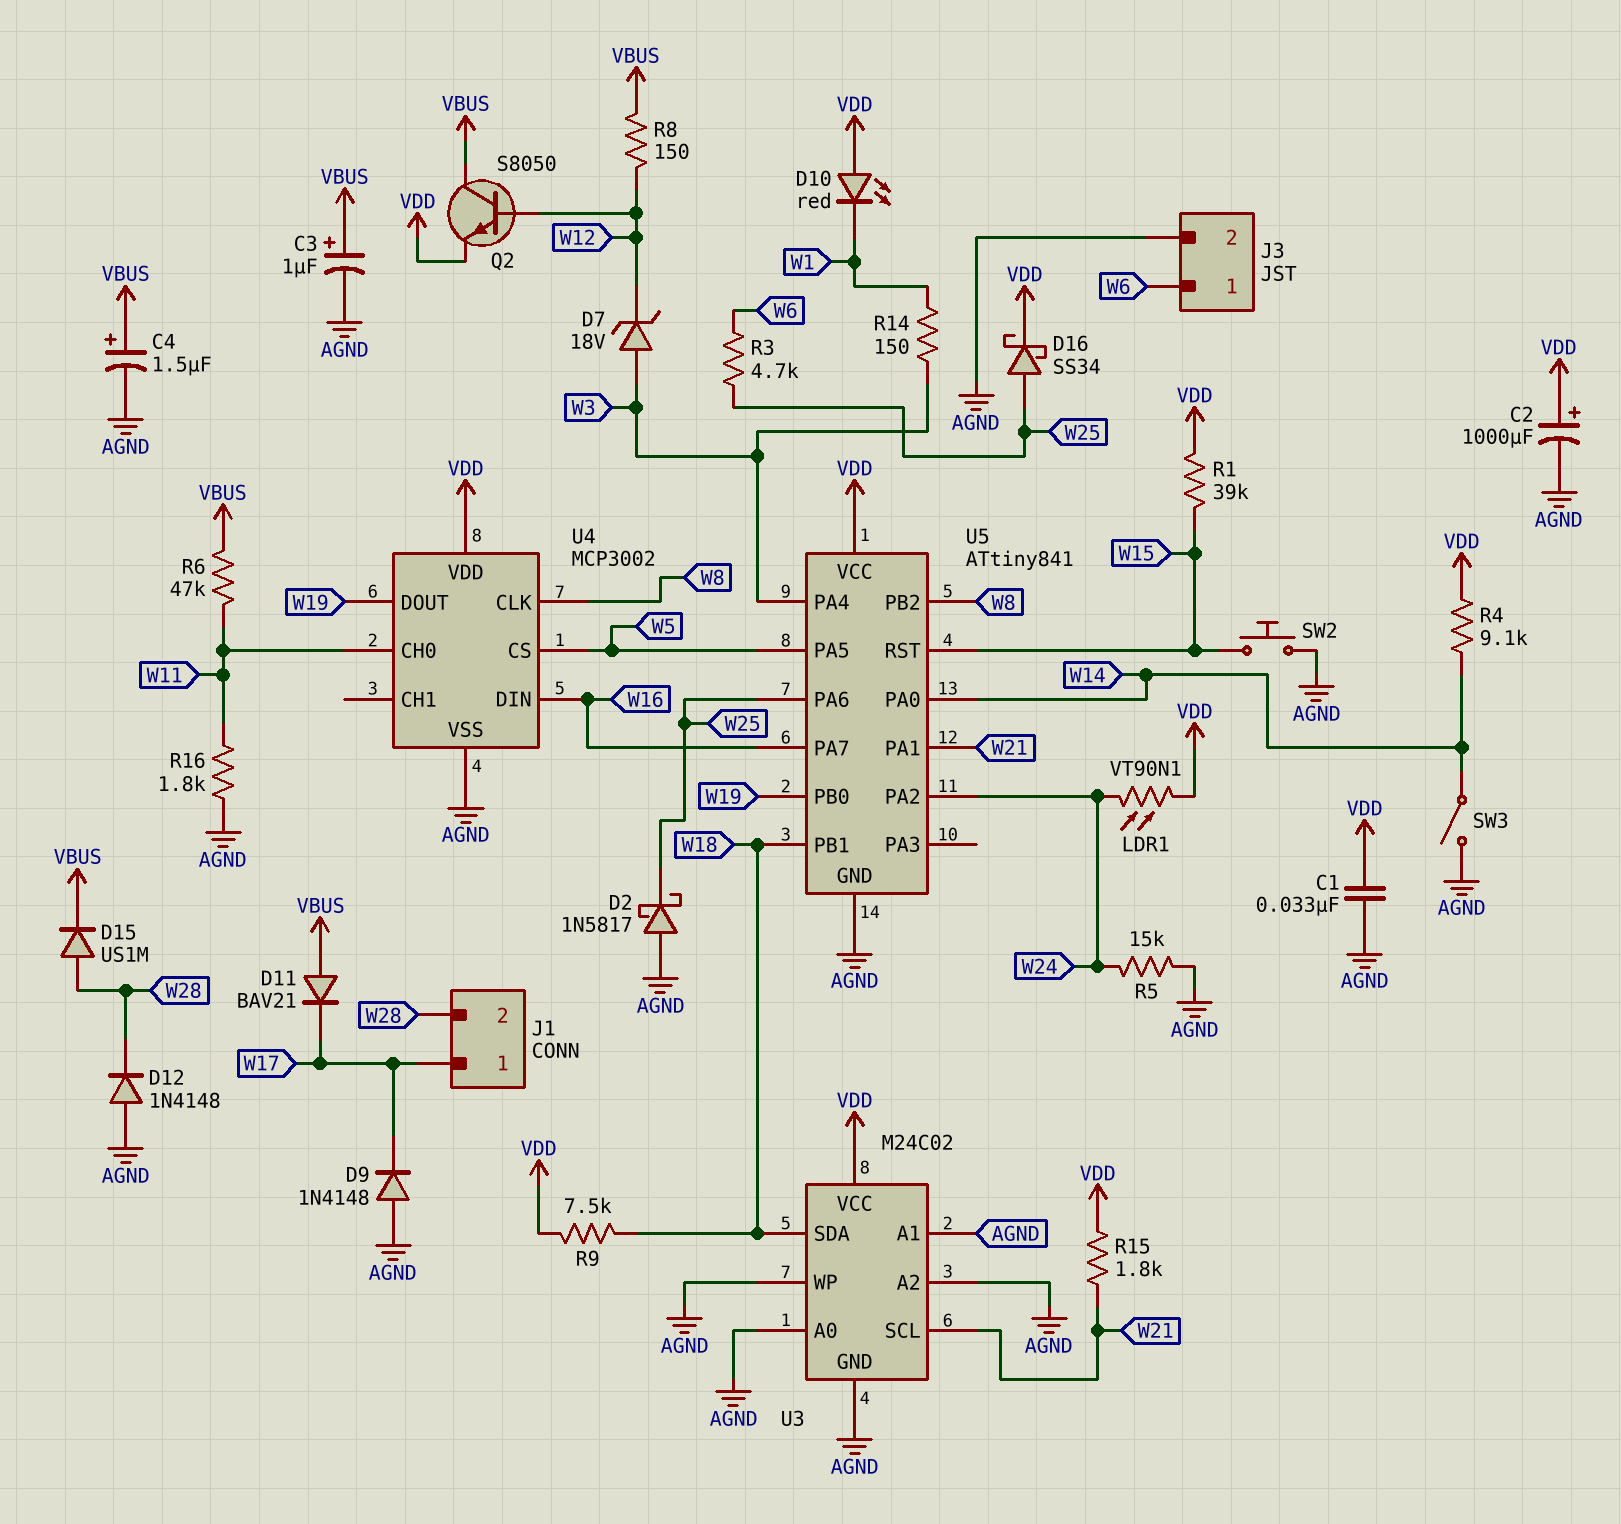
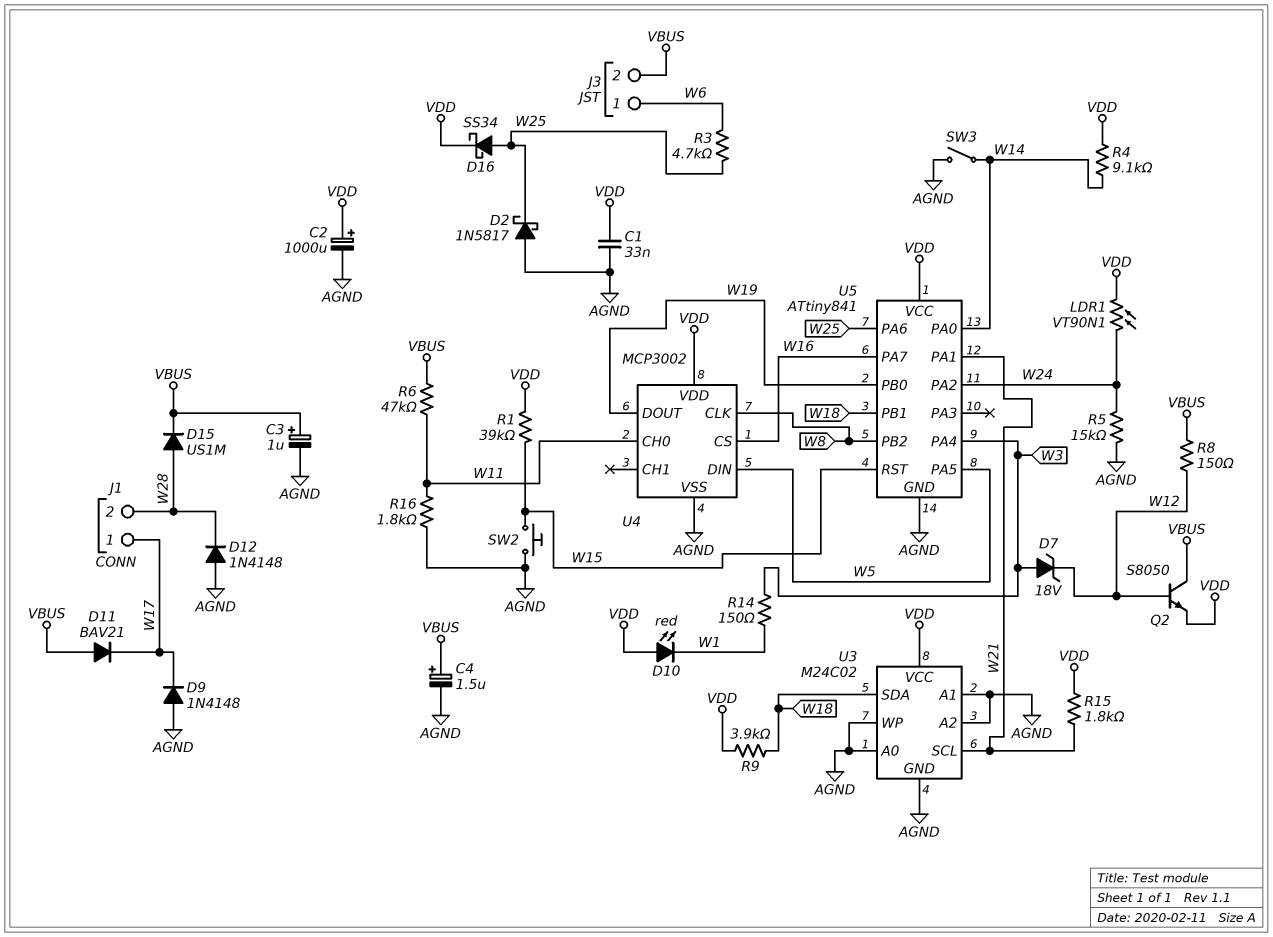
J3 pin 2: AGND -> VBUS
R9: 7.5k (VDD, W18) -> 3.9k (VDD, W18)
U4 pin CS: W5 -> W16
U4 pin DIN: W16 -> W5

